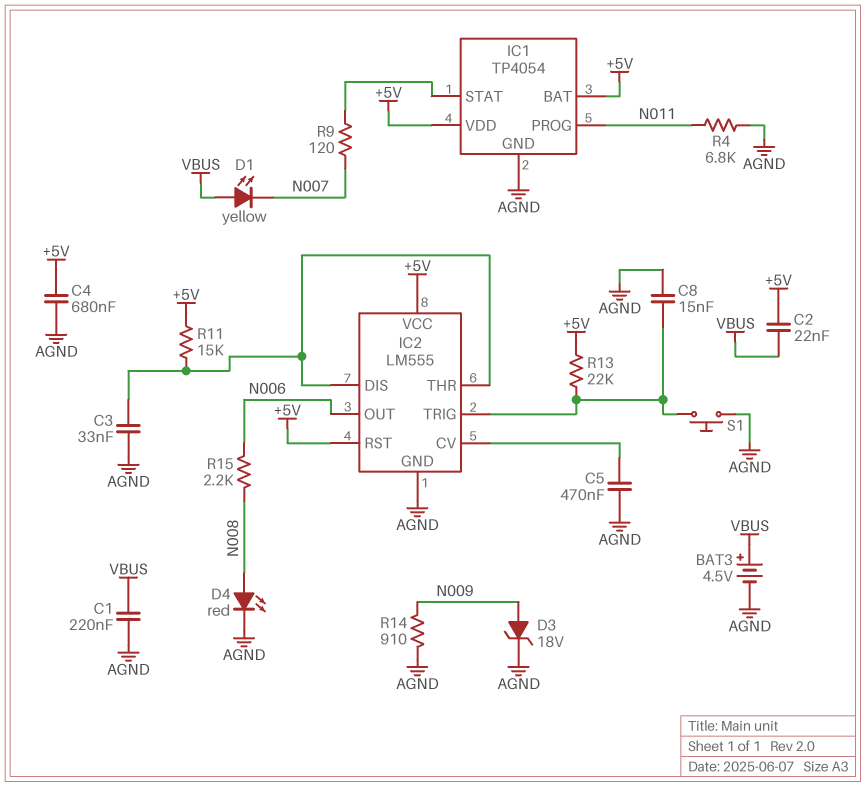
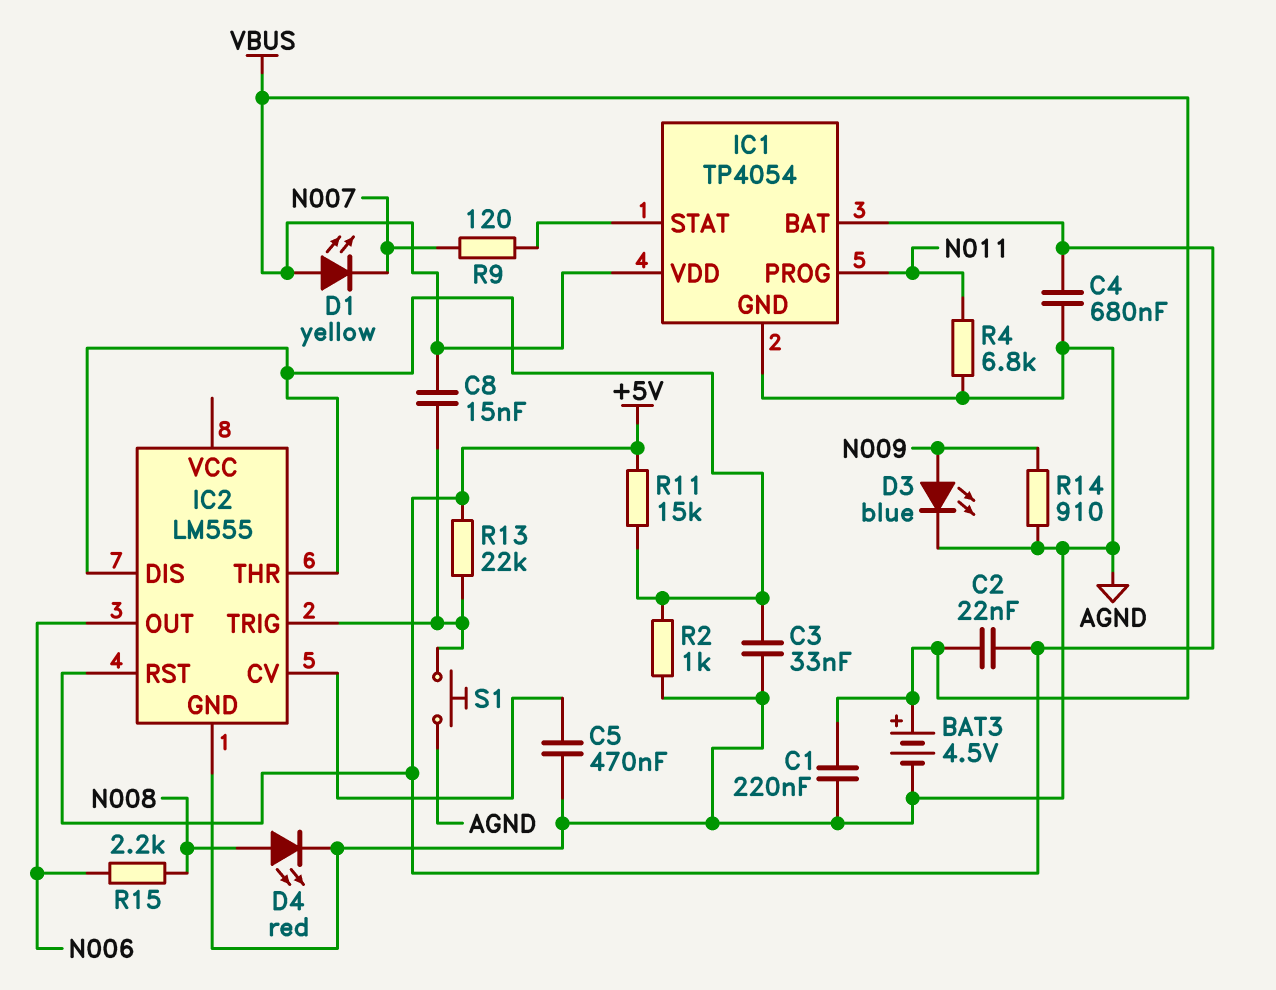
C8: 15nF (AGND, IC2/TRIG) -> 15nF (IC2/TRIG, VBUS)
D3: zener 18V (A N009, K AGND) -> LED blue (A N009, K AGND)
IC1 pin VDD: +5V -> VBUS
IC2 pin VCC: +5V -> none
R2: none -> 1k (AGND, IC2/DIS)

